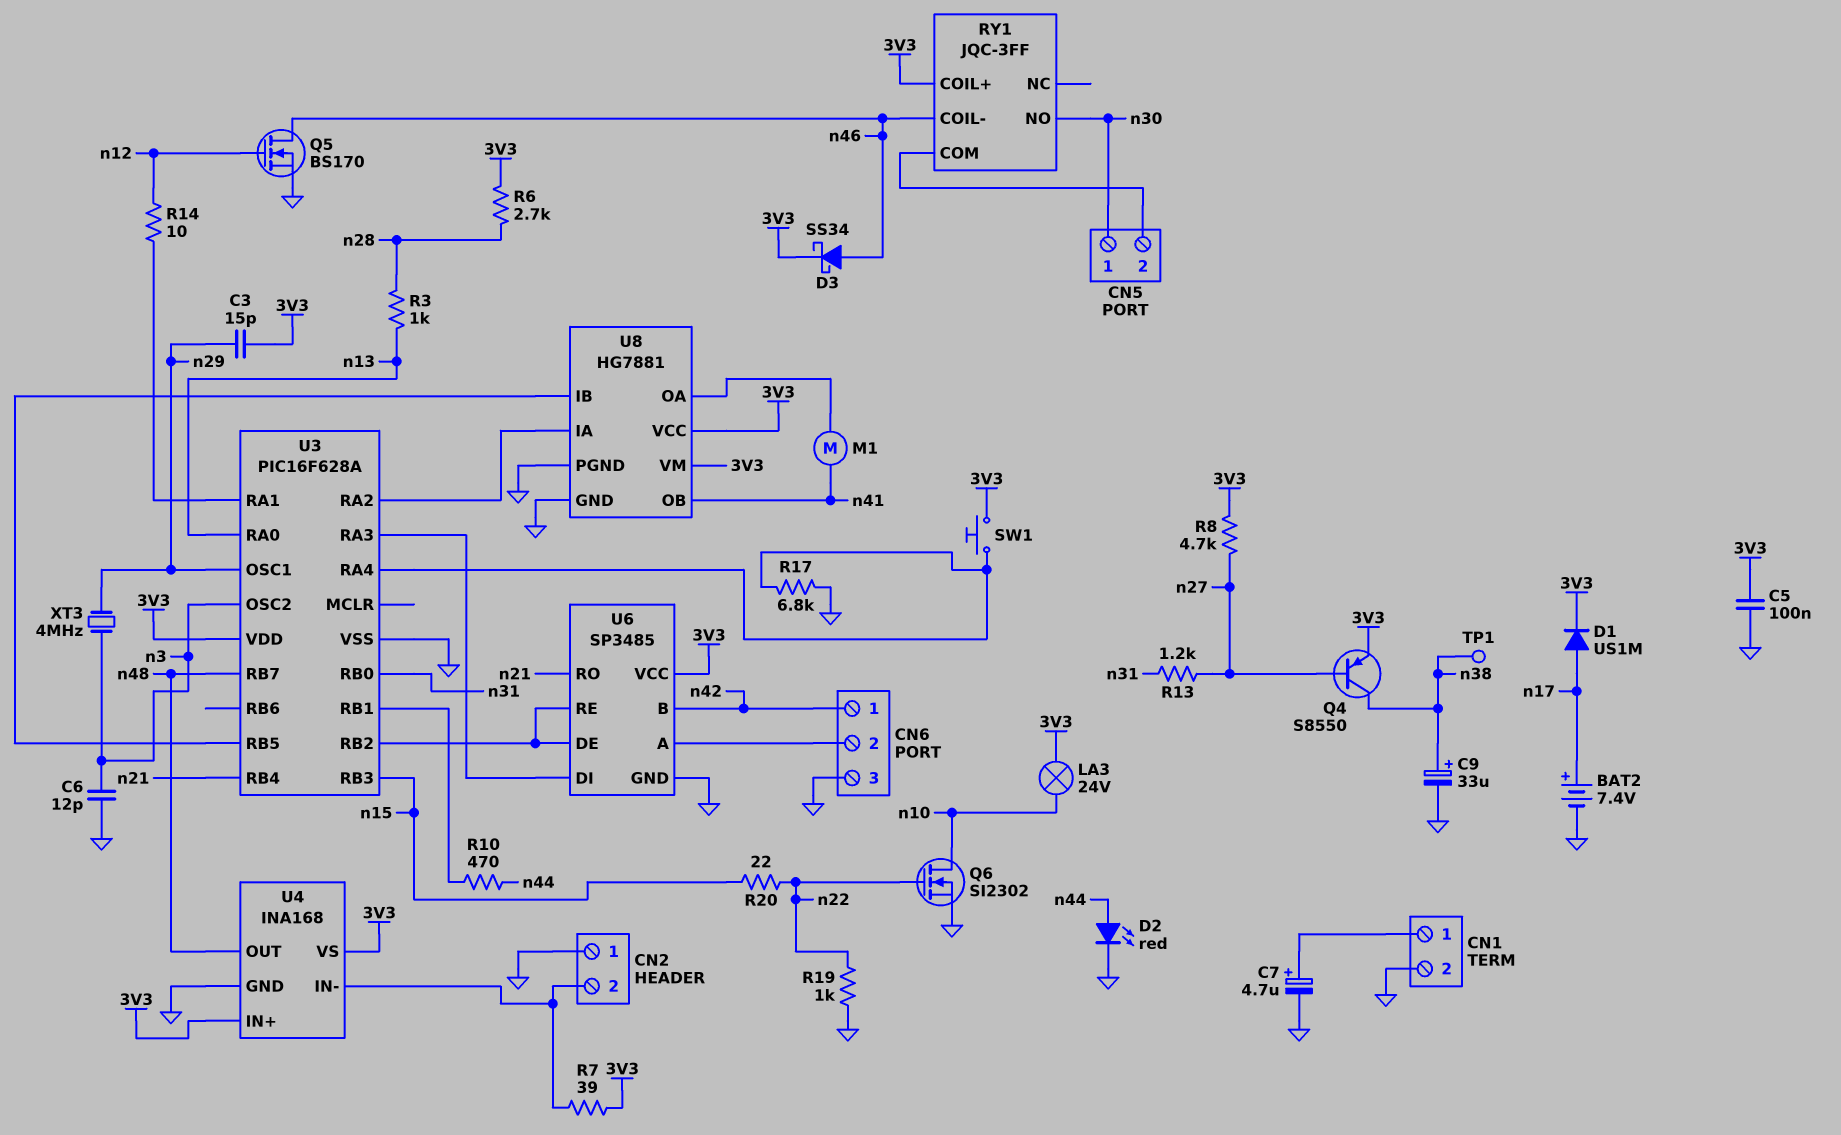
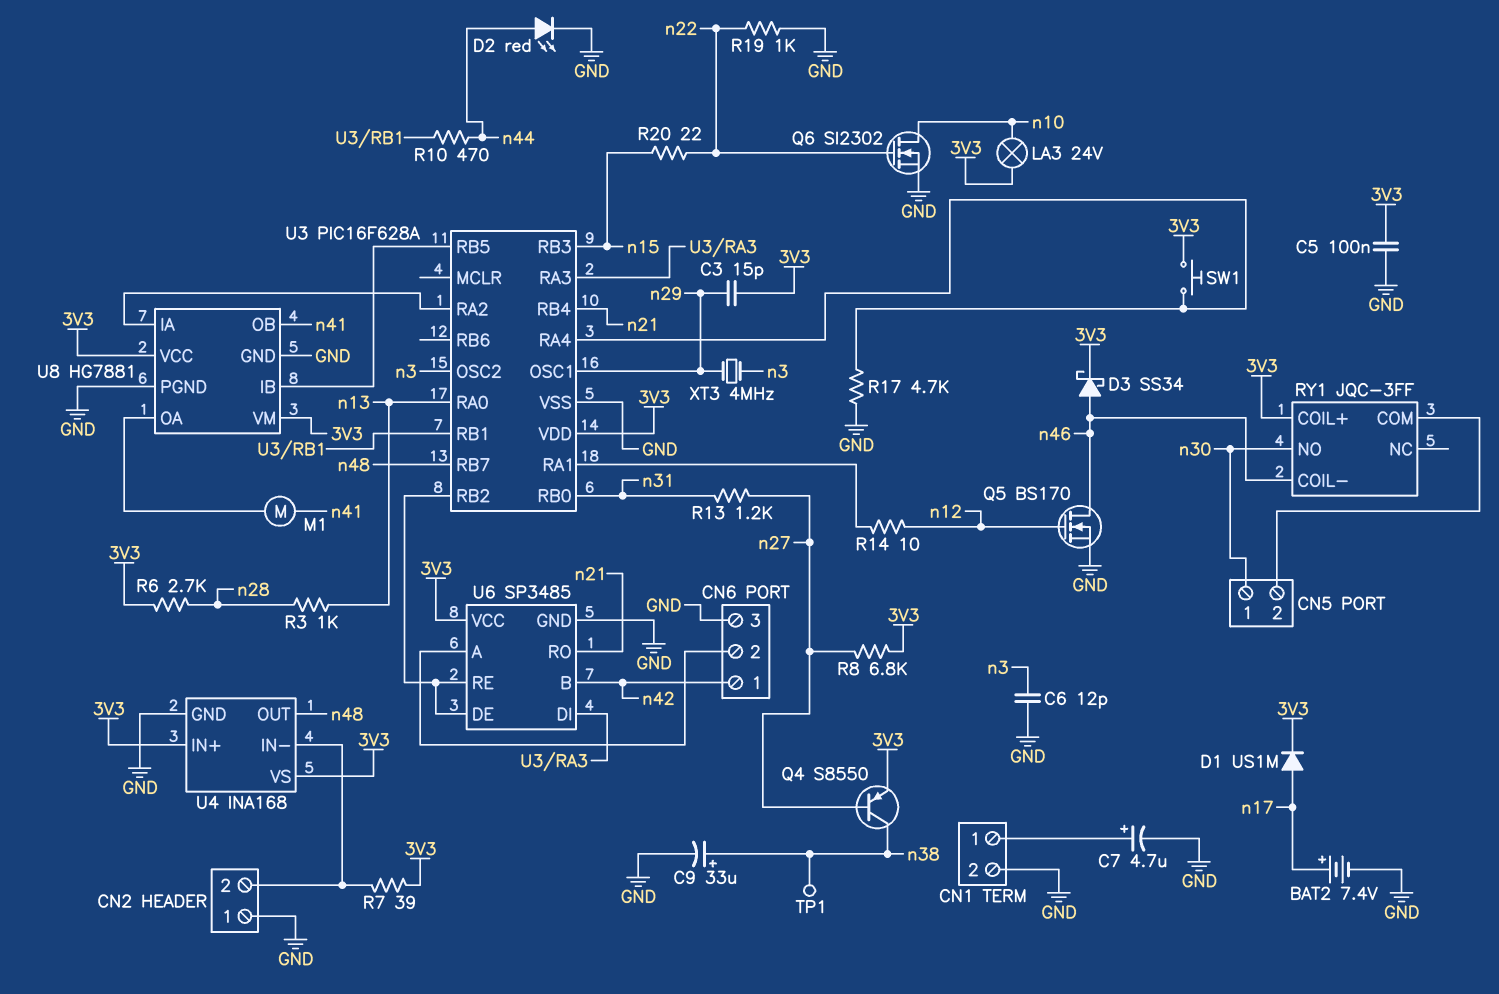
R8: 4.7k (3V3, n27) -> 6.8k (3V3, n27)
R17: 6.8k (GND, U3/RA4) -> 4.7k (GND, U3/RA4)

